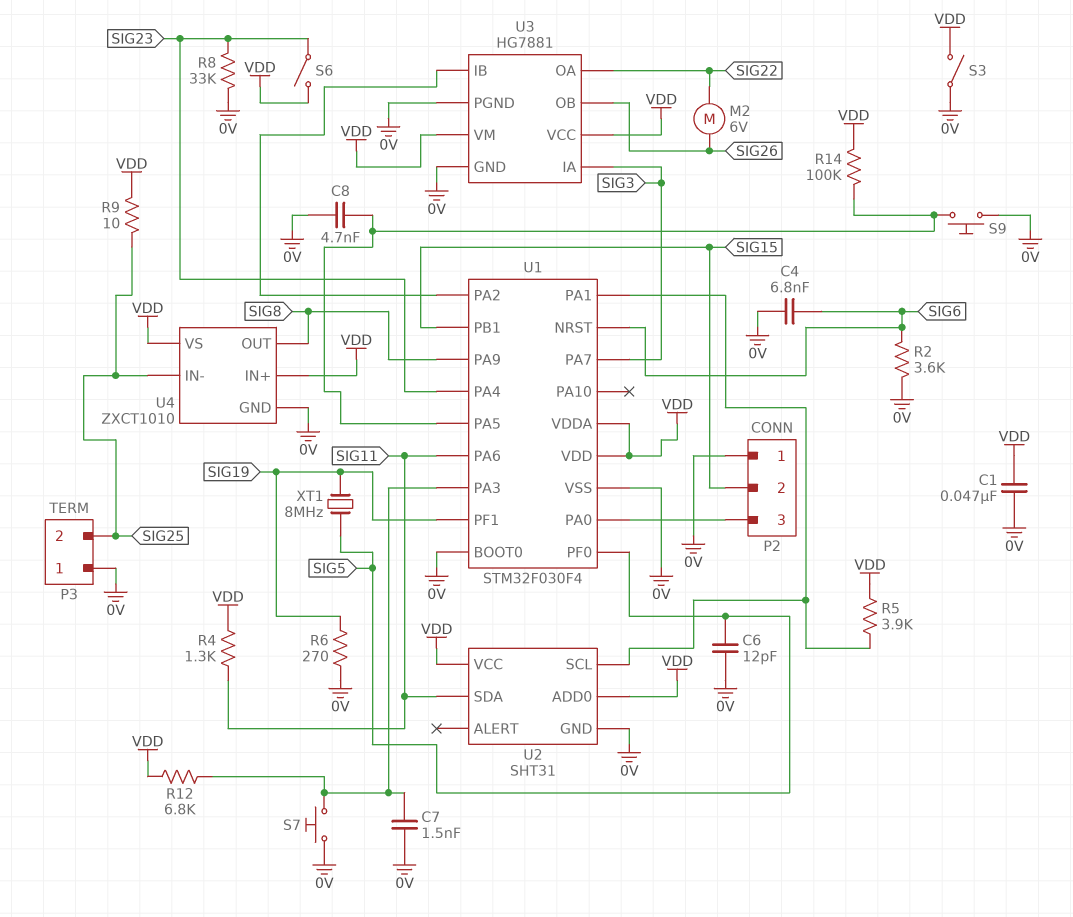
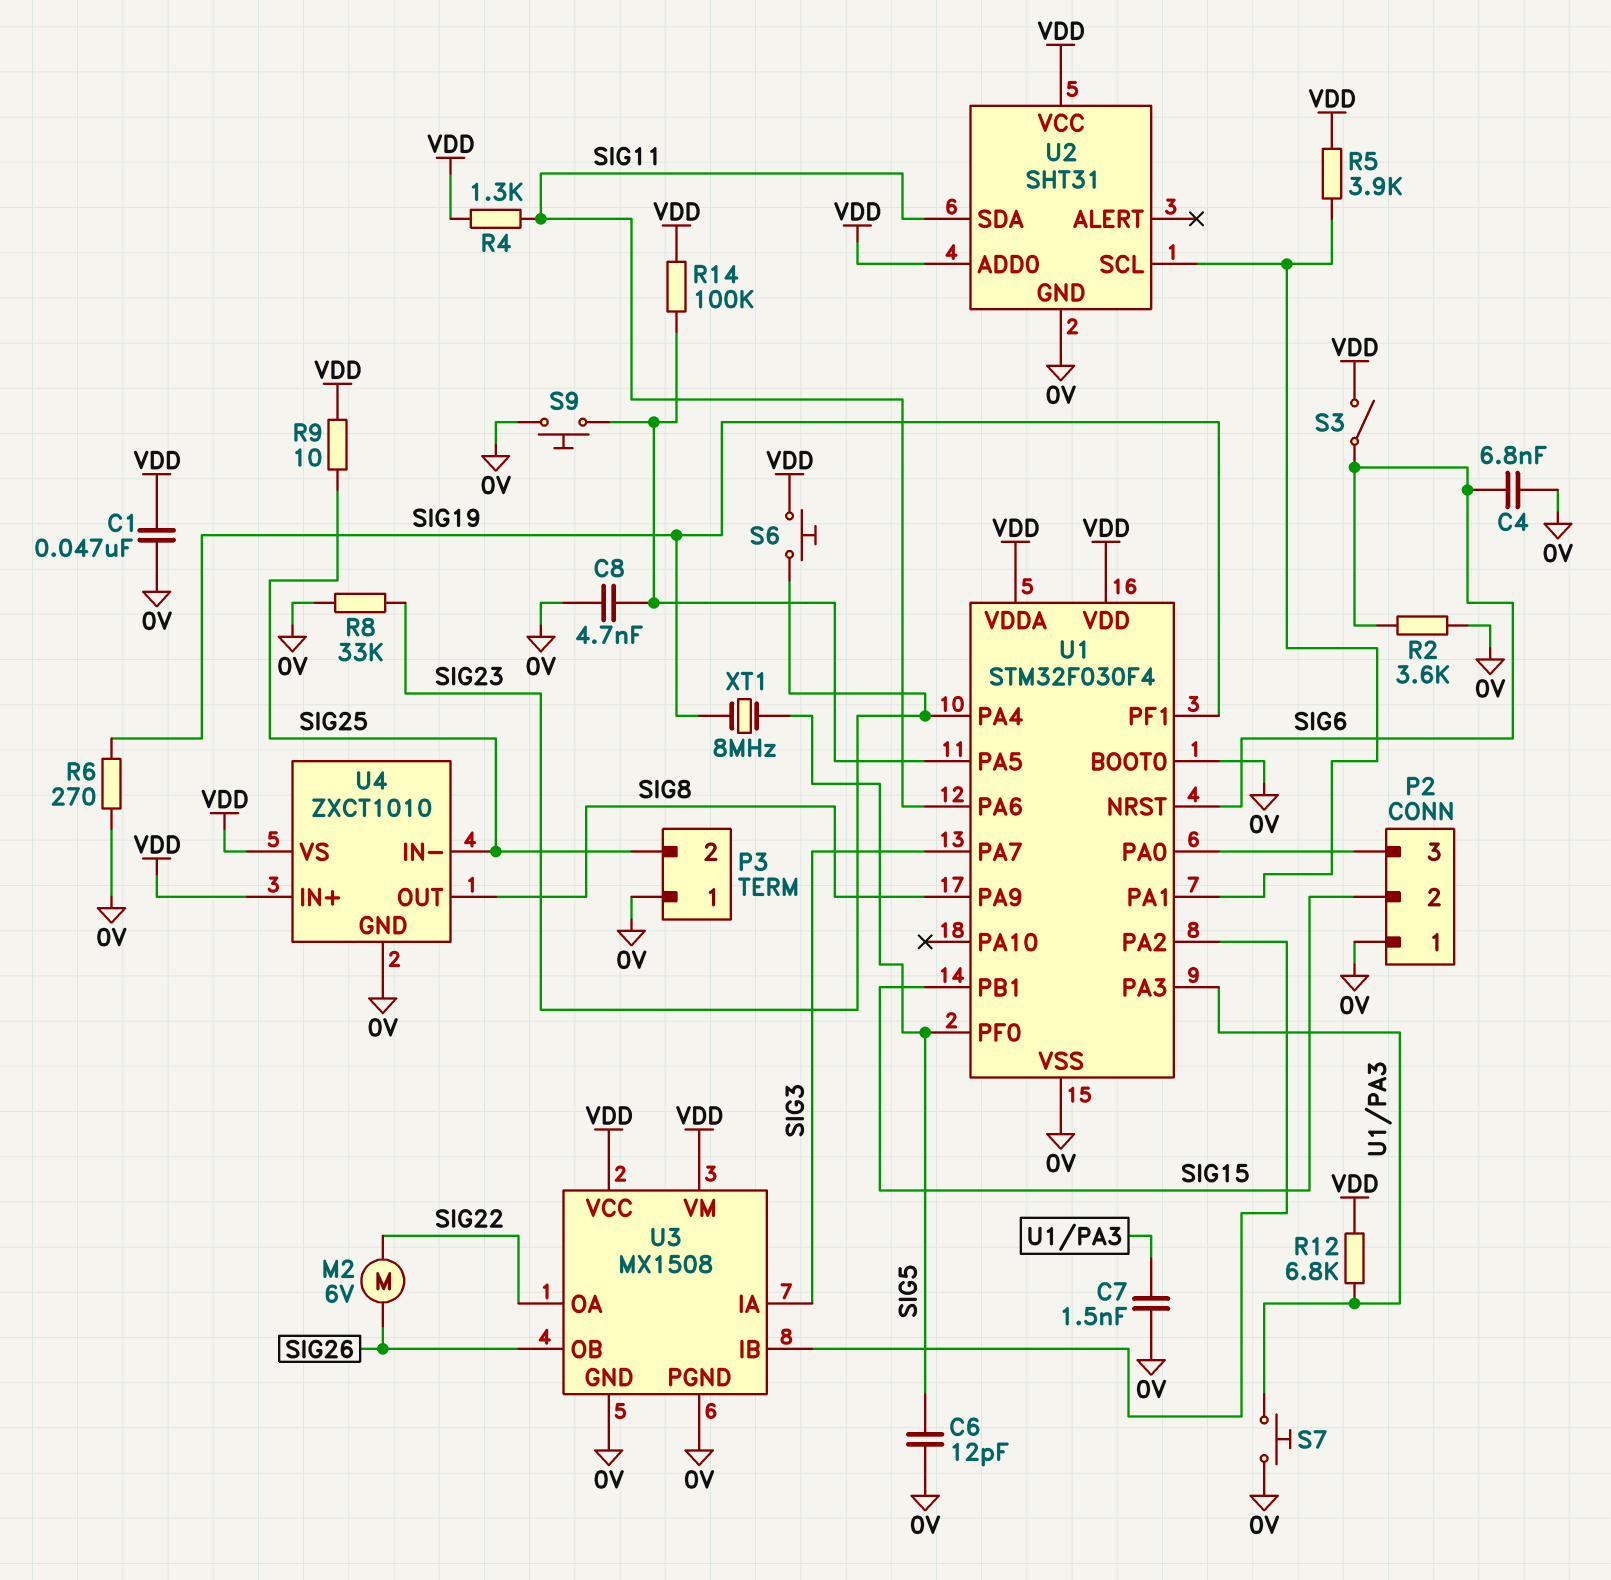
S3: switch (0V, VDD) -> switch (SIG6, VDD)
S6: switch (SIG23, VDD) -> button (SIG23, VDD)
U3: HG7881 -> MX1508

